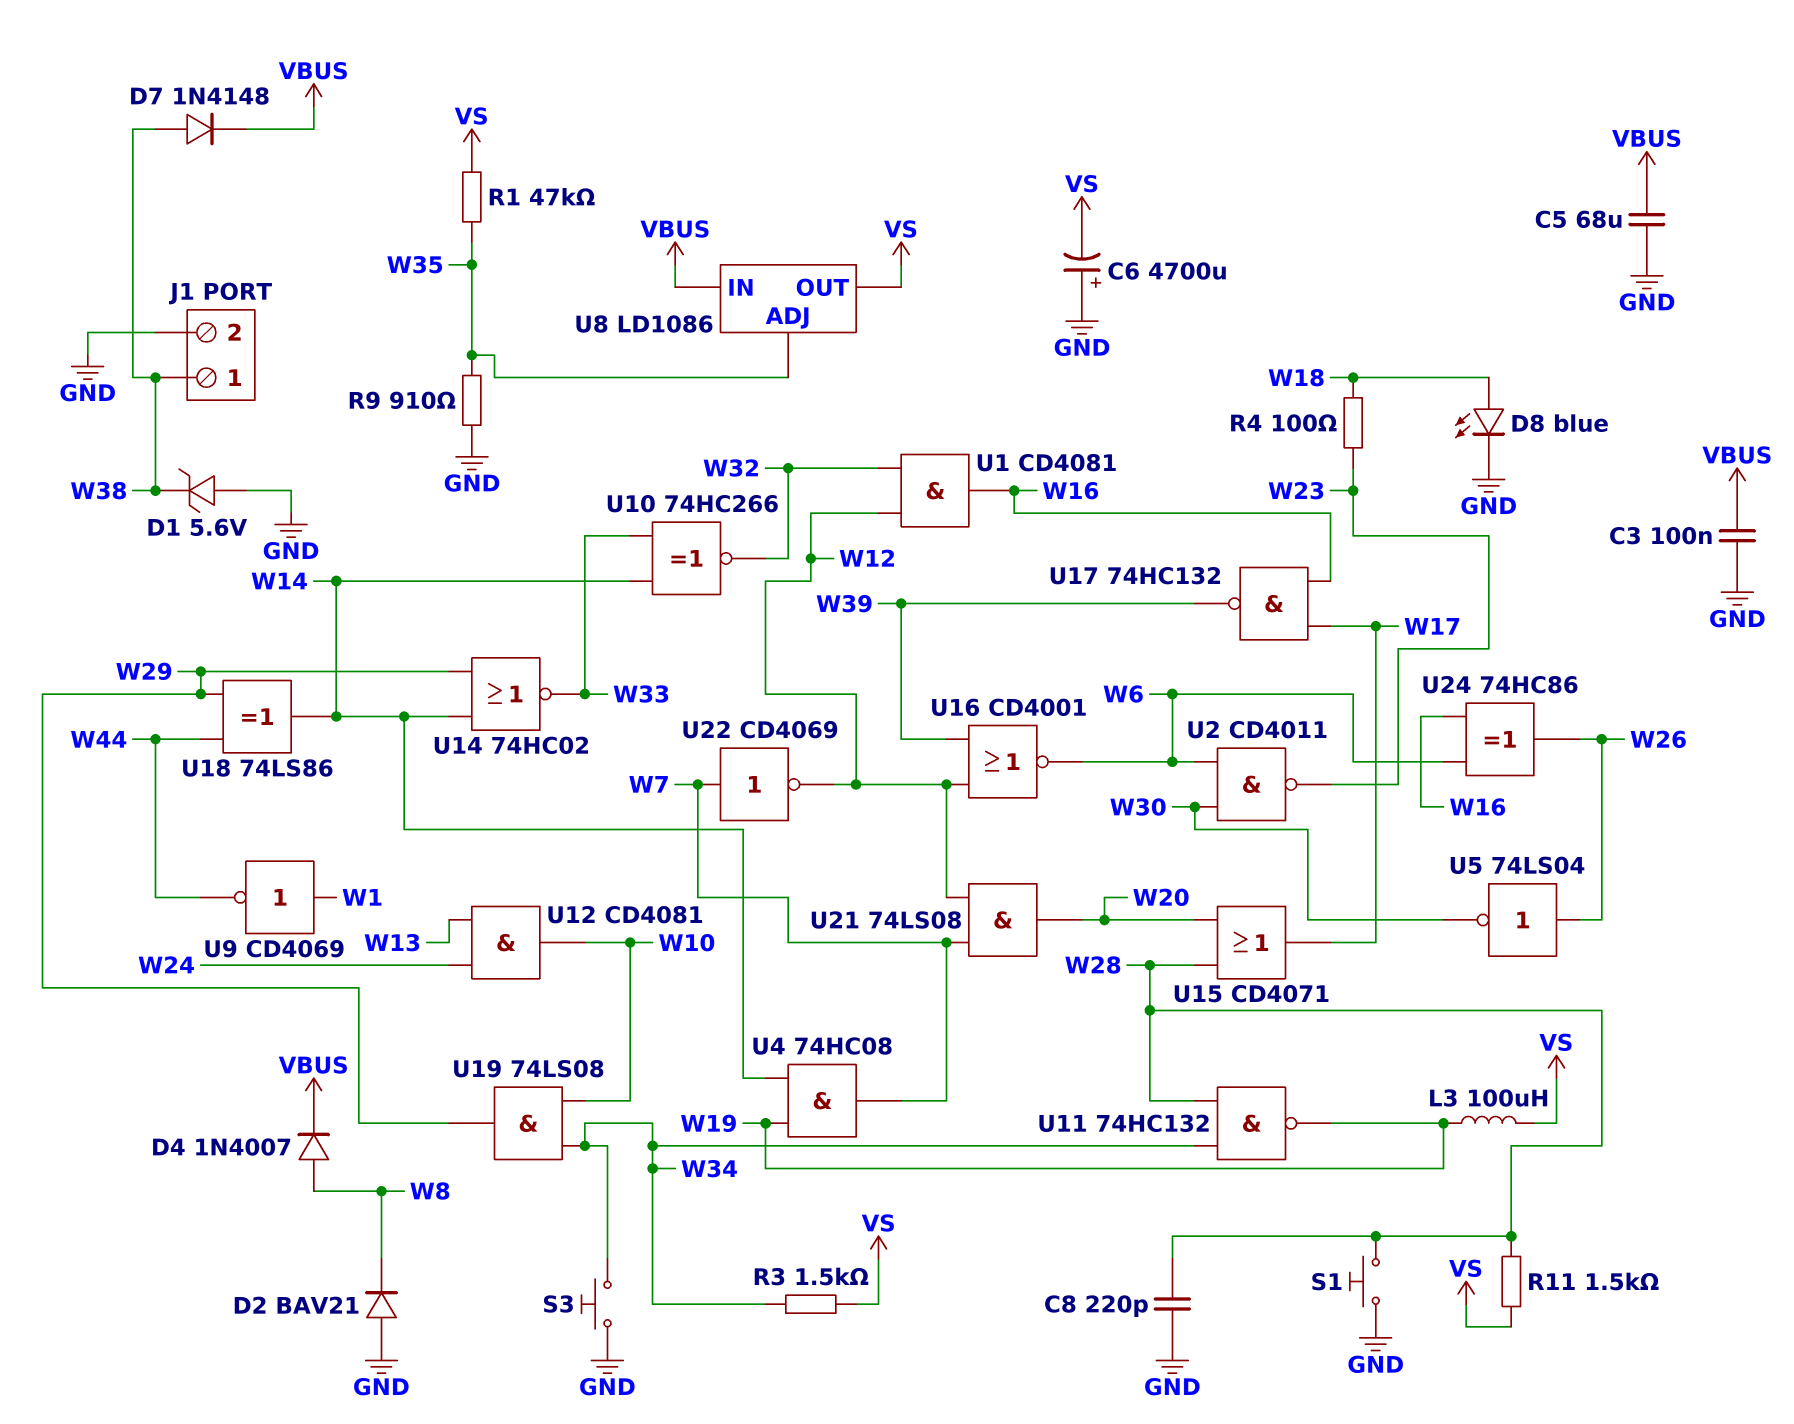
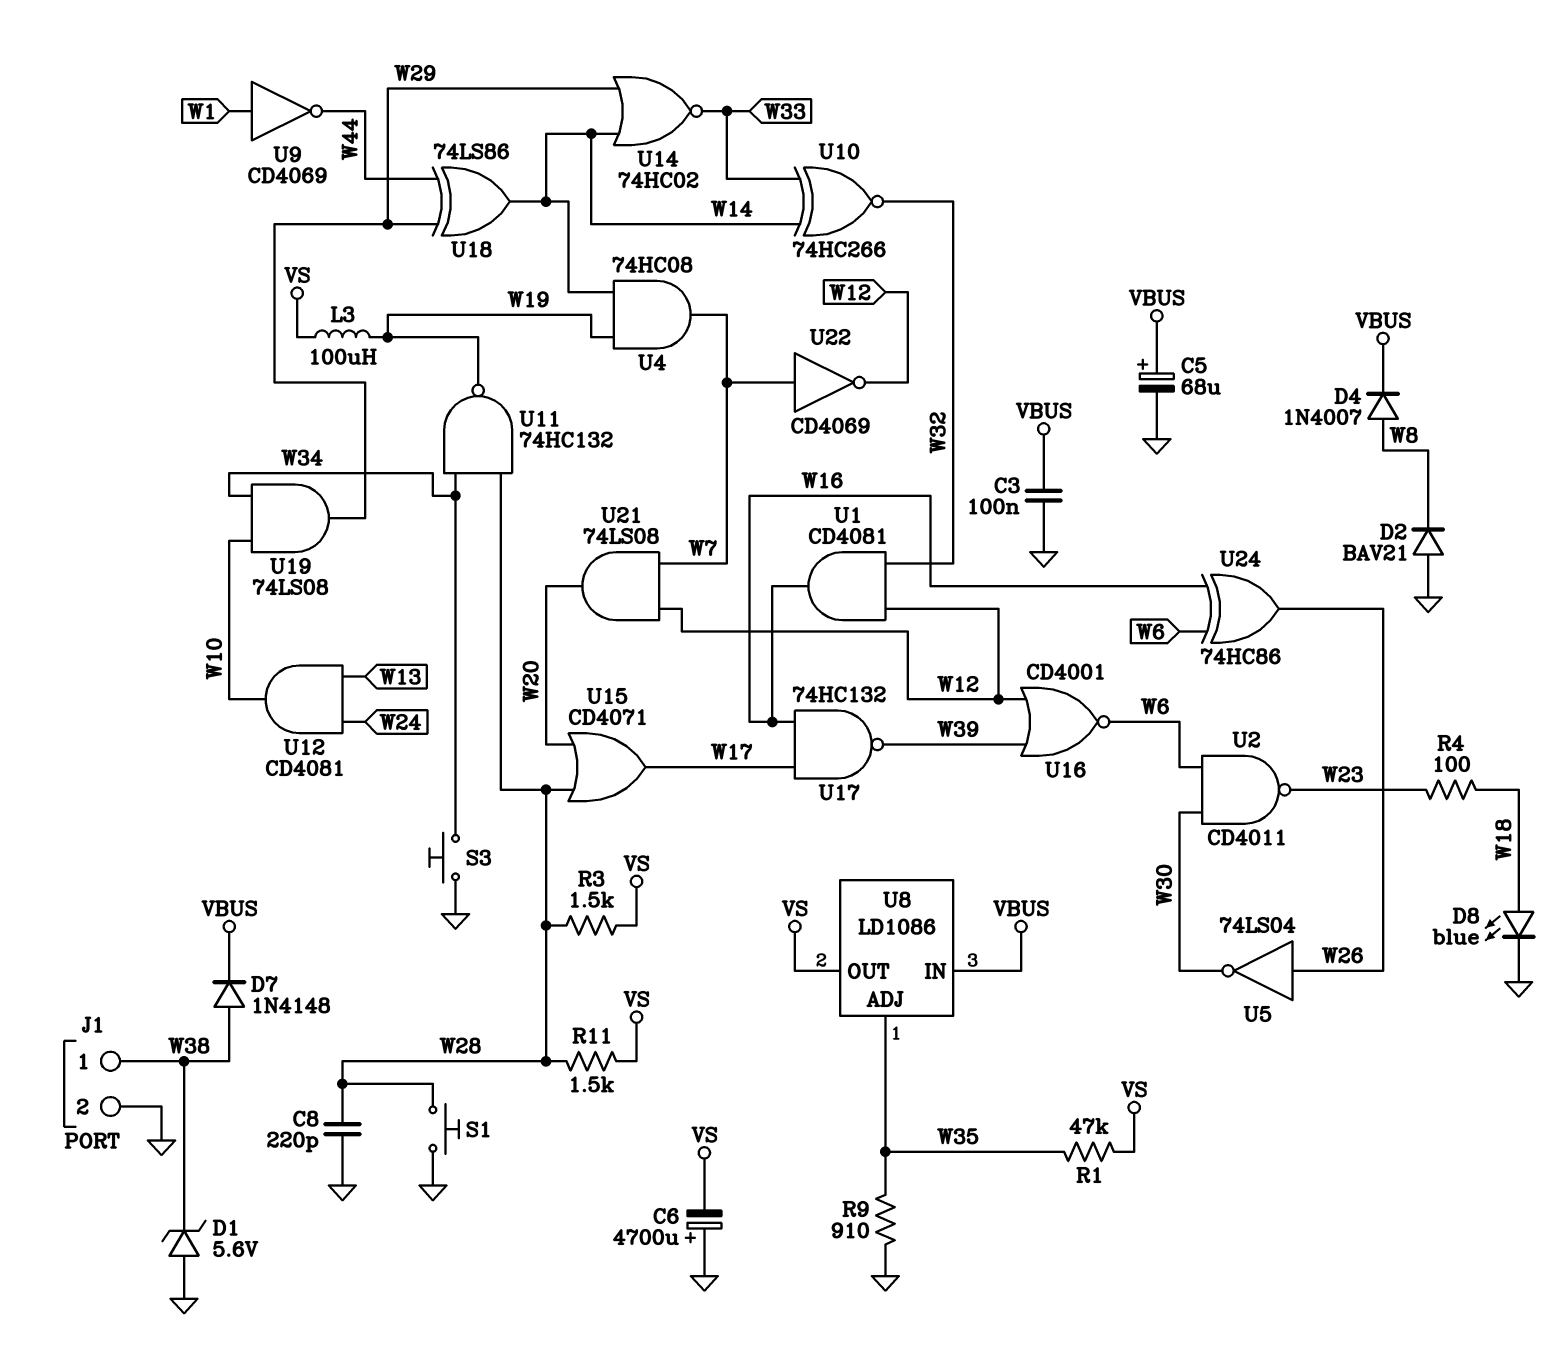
C5: 68uF (GND, VBUS) -> 68uF (plus VBUS, minus GND)
R3: 1.5k (VS, W34) -> 1.5k (VS, W28)

